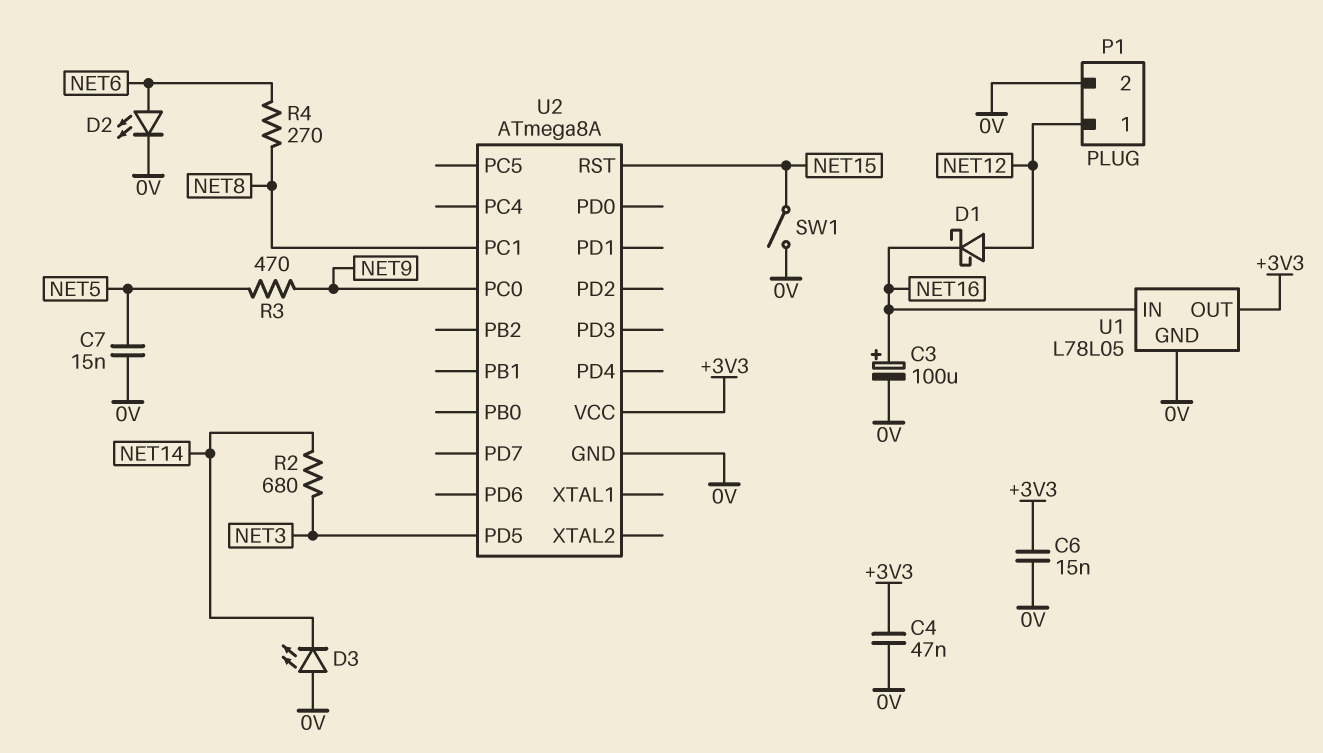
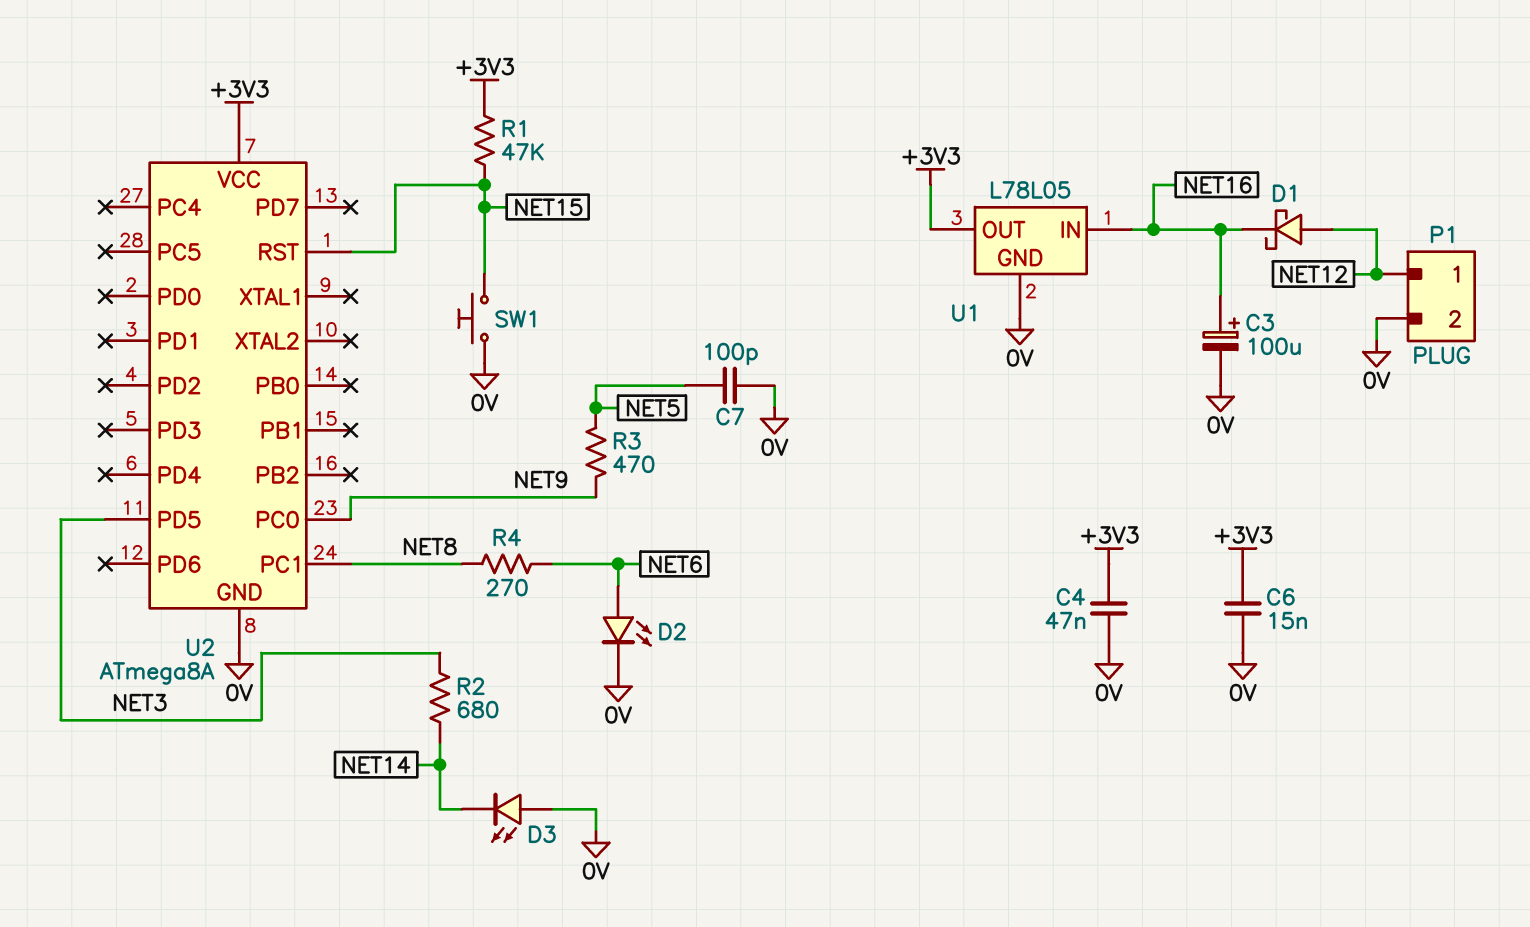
C7: 15nF (0V, NET5) -> 100pF (0V, NET5)
R1: none -> 47k (+3V3, NET15)
SW1: switch (0V, NET15) -> button (0V, NET15)

